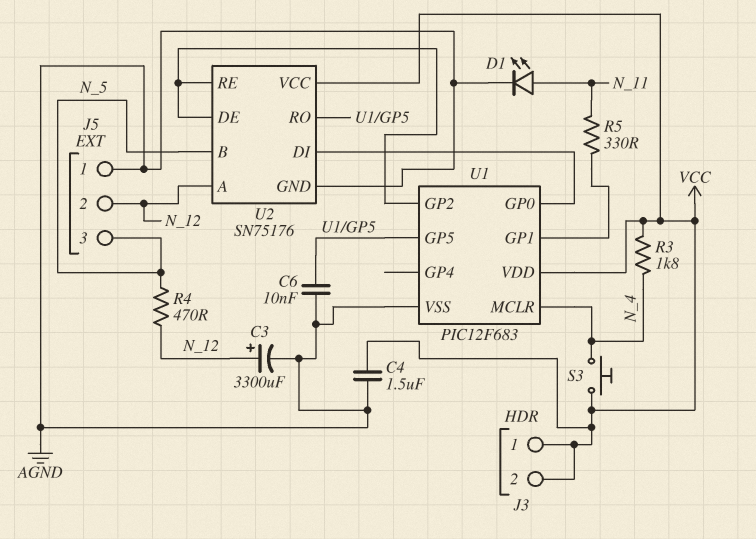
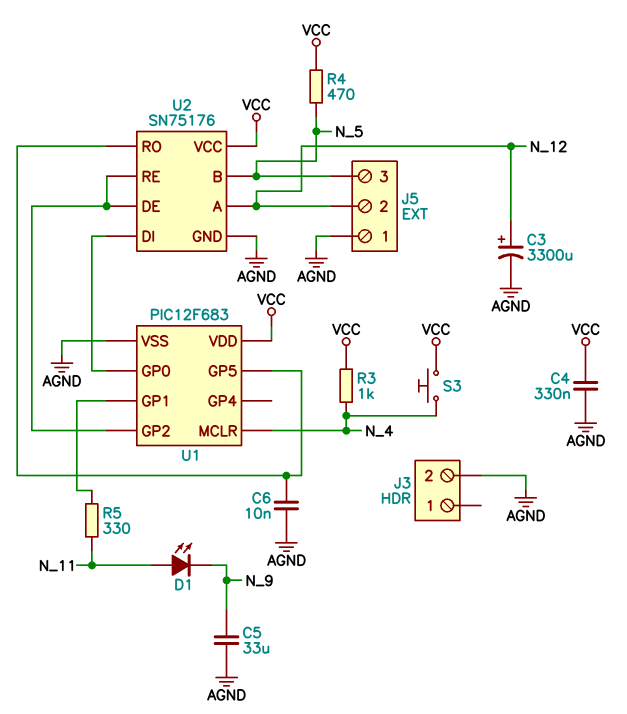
C4: 1.5uF (AGND, VCC) -> 330nF (AGND, VCC)
C5: none -> 33uF (AGND, N_9)
D1: LED (A N_11, K AGND) -> LED (A N_11, K N_9)
J3 pin 1: VCC -> none
J3 pin 2: VCC -> AGND
R3: 1.8k (N_4, VCC) -> 1k (N_4, VCC)
R4: 470 (N_5, N_12) -> 470 (N_5, VCC)

